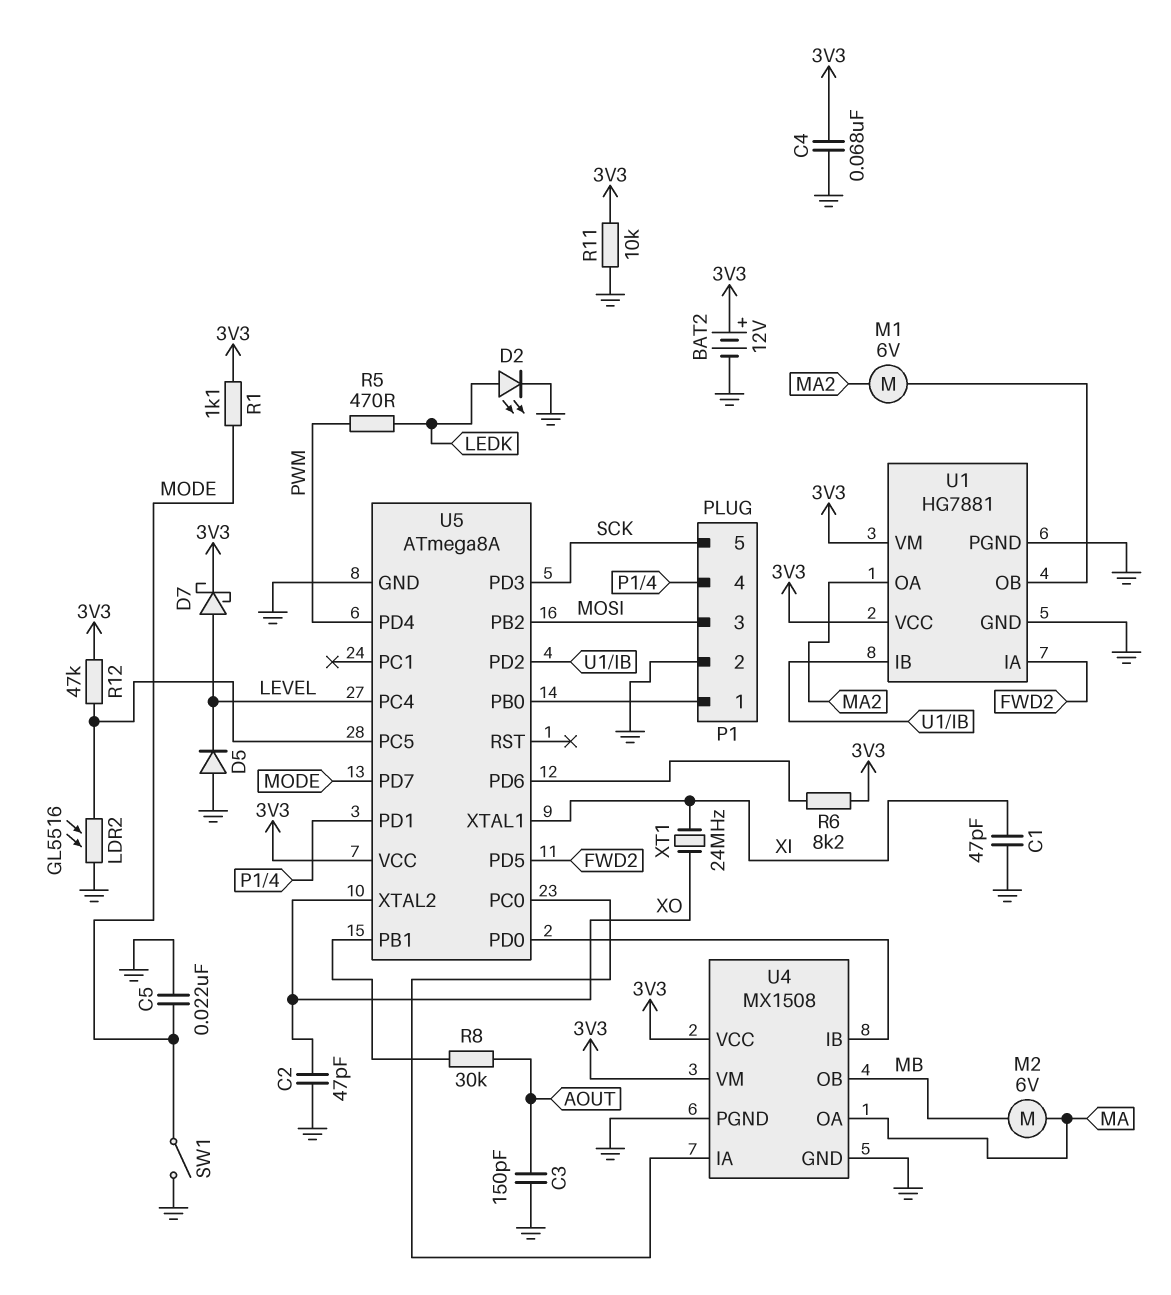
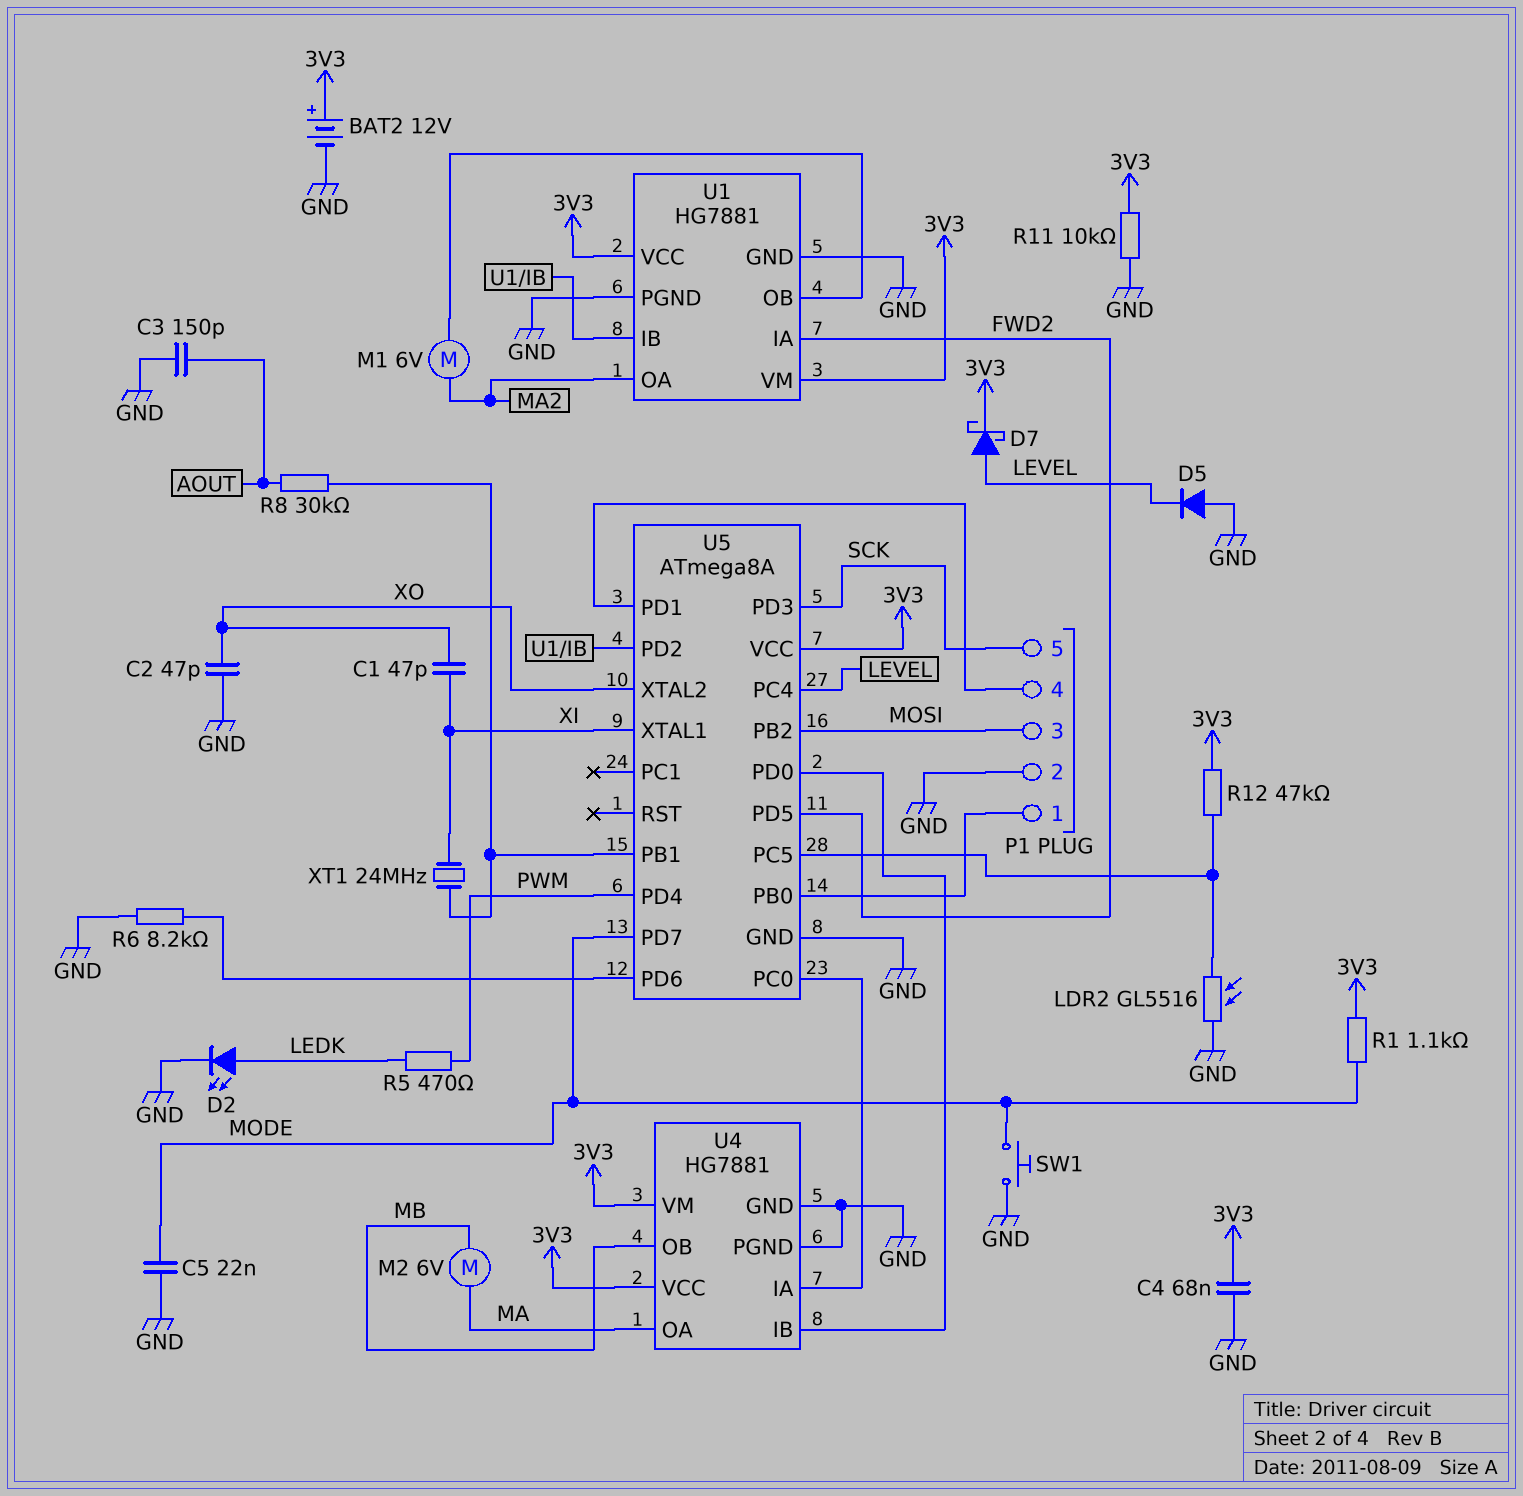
C1: 47pF (GND, XI) -> 47pF (XI, XO)
R6: 8.2k (3V3, U5/PD6) -> 8.2k (GND, U5/PD6)
SW1: switch (GND, MODE) -> button (GND, MODE)
U4: MX1508 -> HG7881
XT1: 24MHz (XI, XO) -> 24MHz (U5/PB1, XI)

